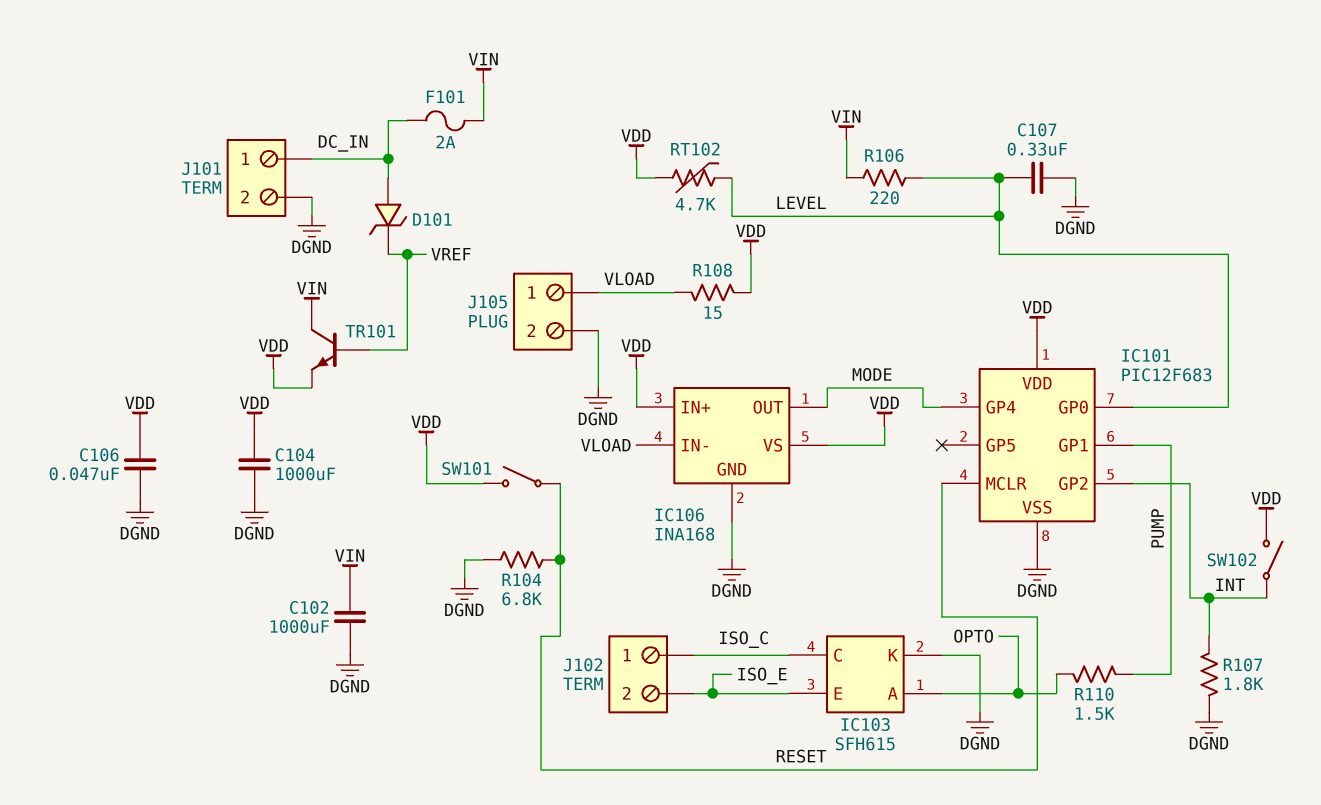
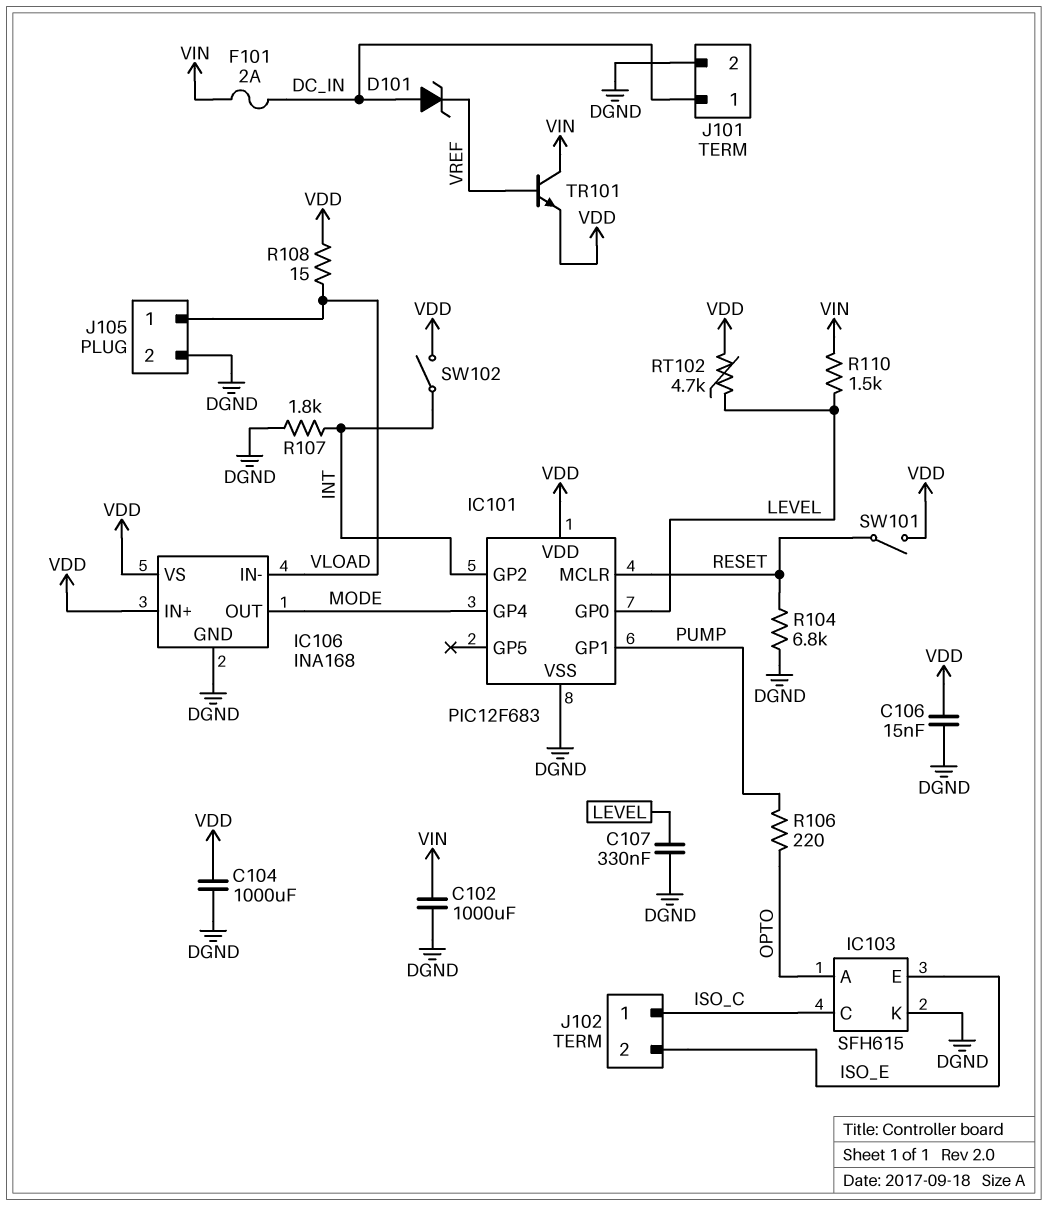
C106: 47nF (DGND, VDD) -> 15nF (DGND, VDD)
R106: 220 (LEVEL, VIN) -> 220 (OPTO, PUMP)
R110: 1.5k (OPTO, PUMP) -> 1.5k (LEVEL, VIN)

